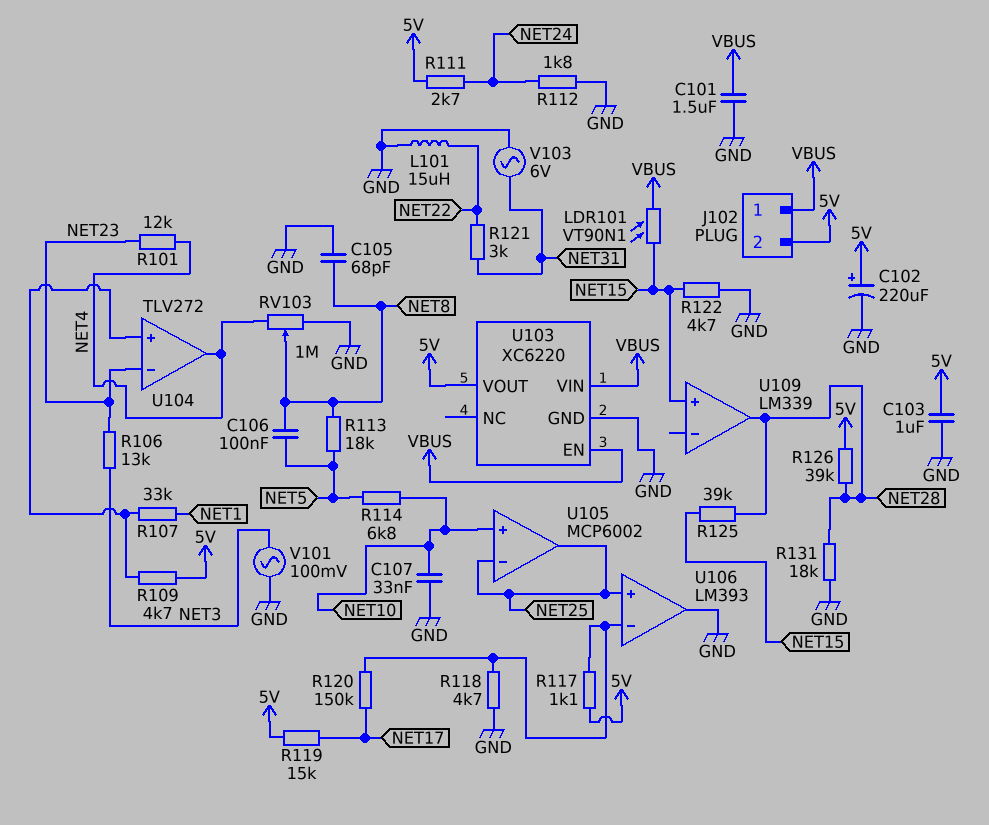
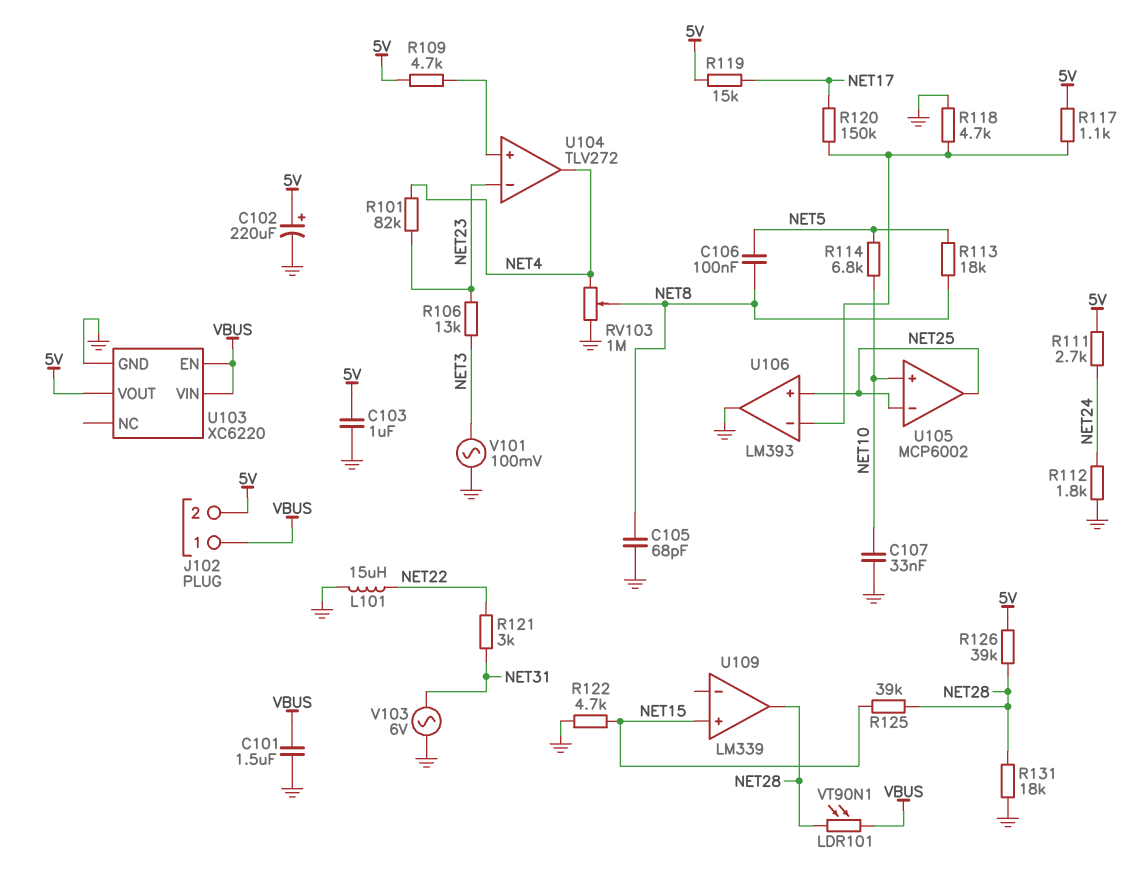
LDR101: VT90N1 (NET15, VBUS) -> VT90N1 (NET28, VBUS)
R101: 12k (NET4, NET23) -> 82k (NET4, NET23)
R107: 33k (NET1, U104/in+) -> none

